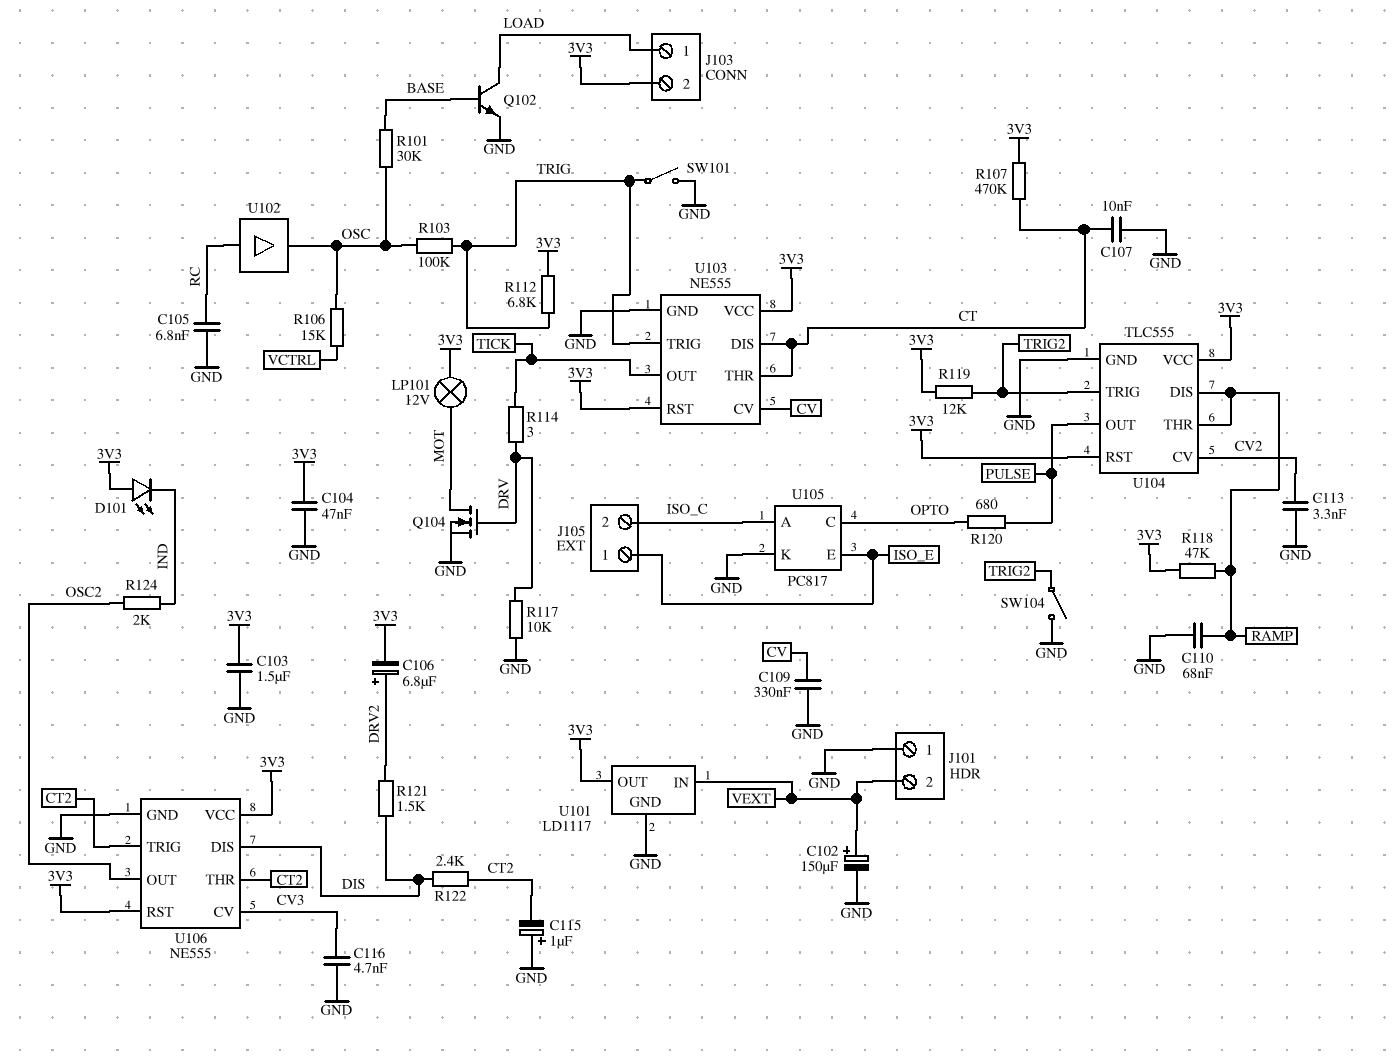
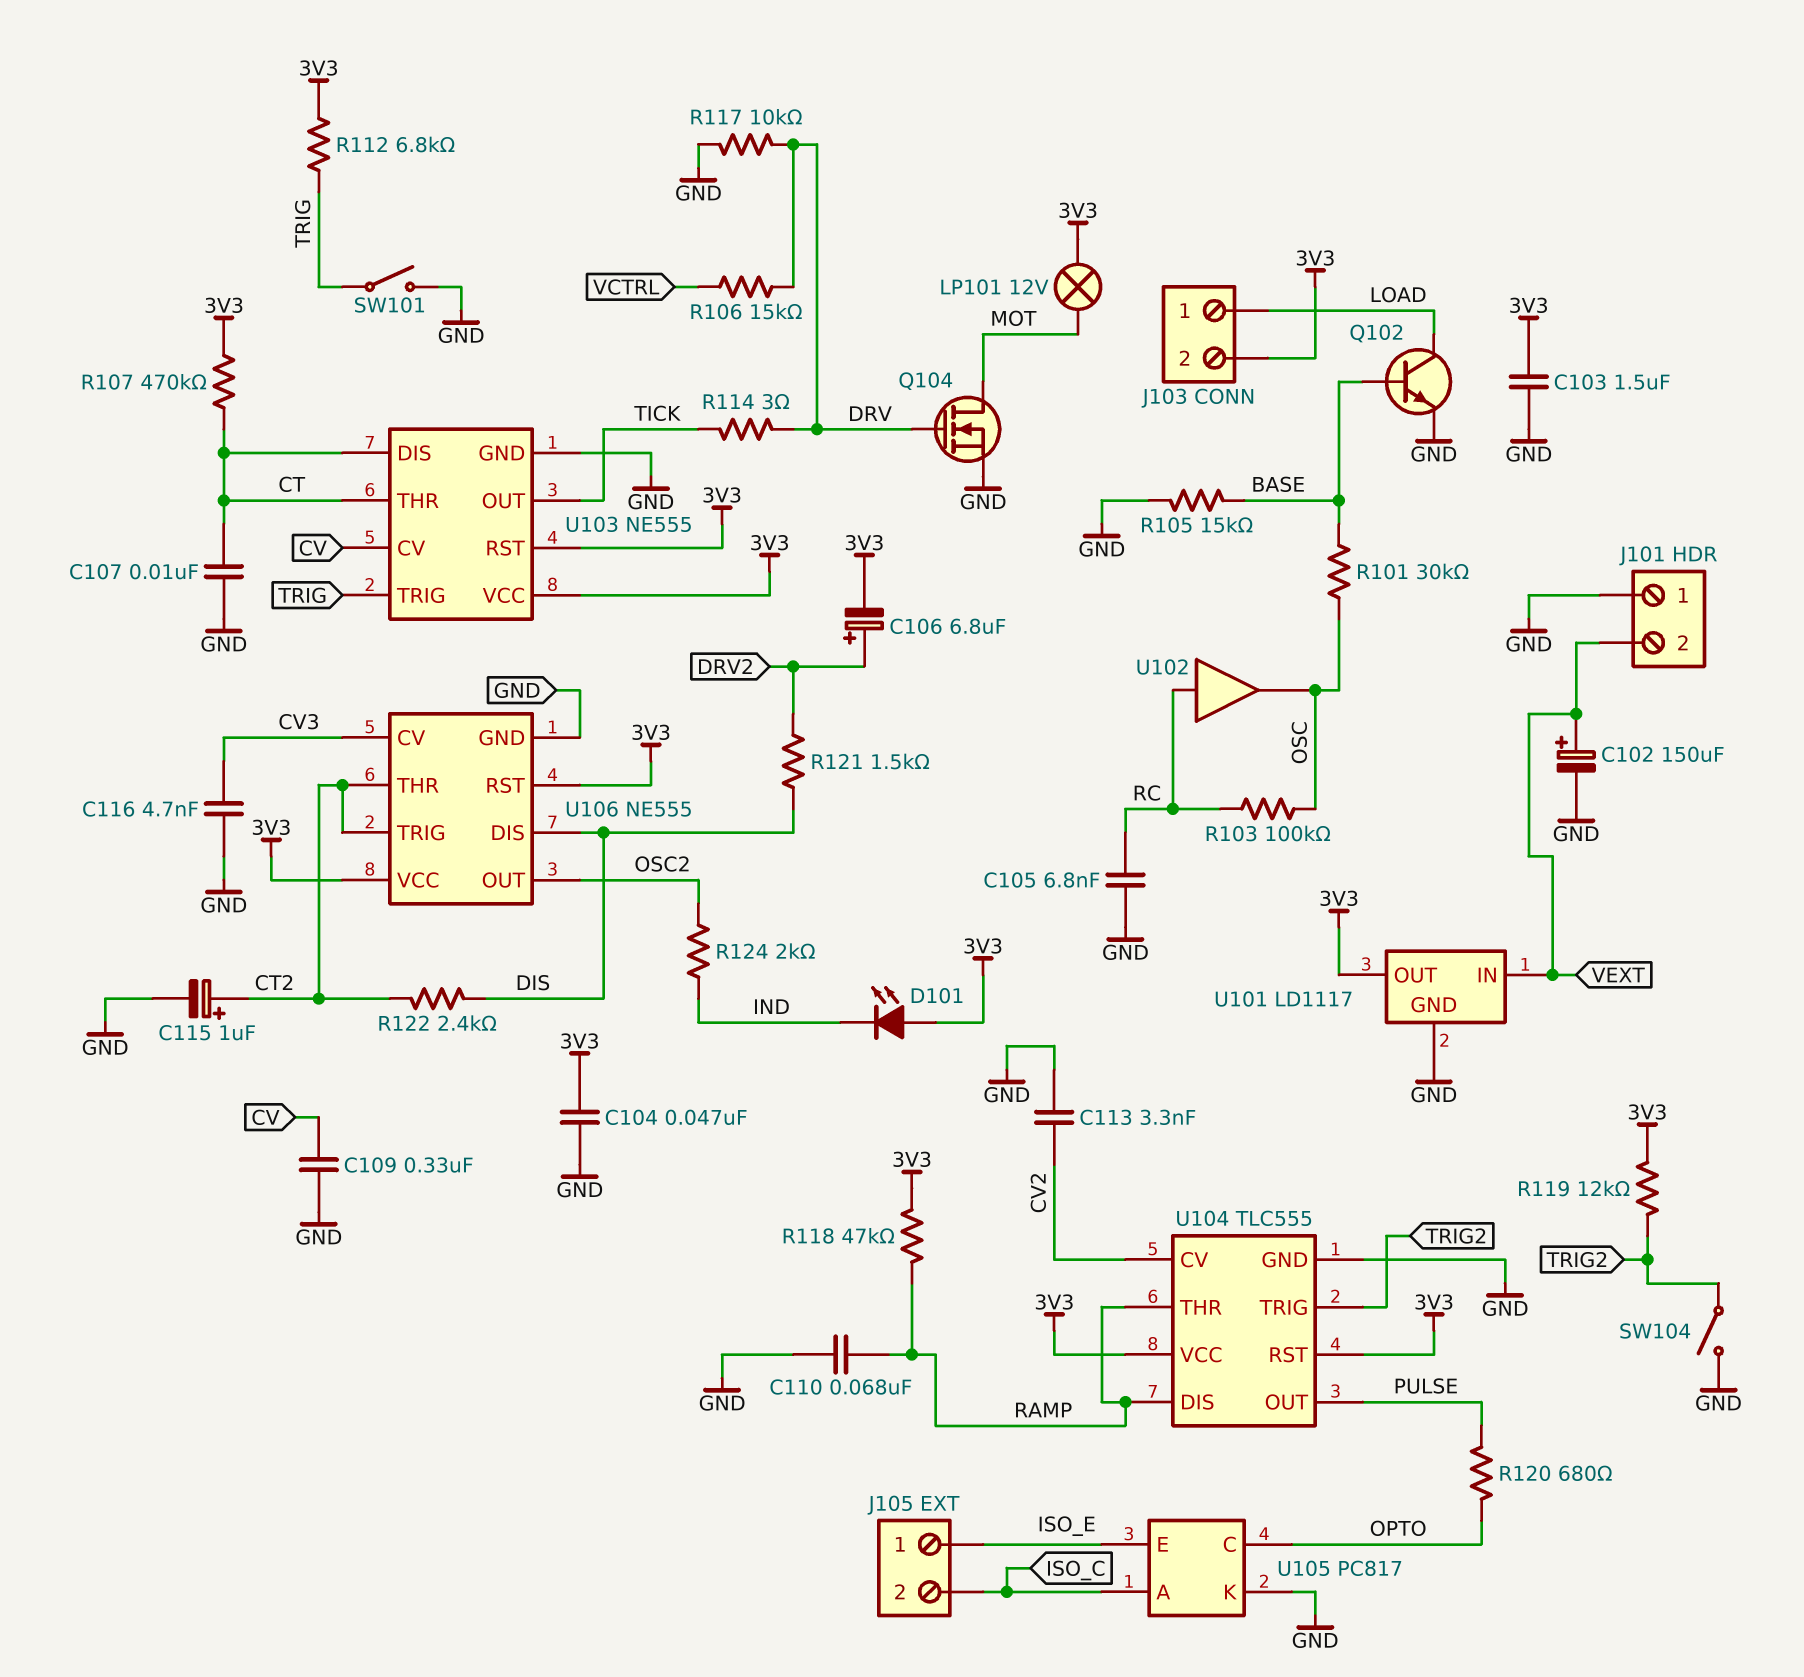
C115: 1uF (plus GND, minus CT2) -> 1uF (plus CT2, minus GND)
R103: 100k (OSC, TRIG) -> 100k (OSC, RC)
R105: none -> 15k (BASE, GND)
R106: 15k (OSC, VCTRL) -> 15k (DRV, VCTRL)

